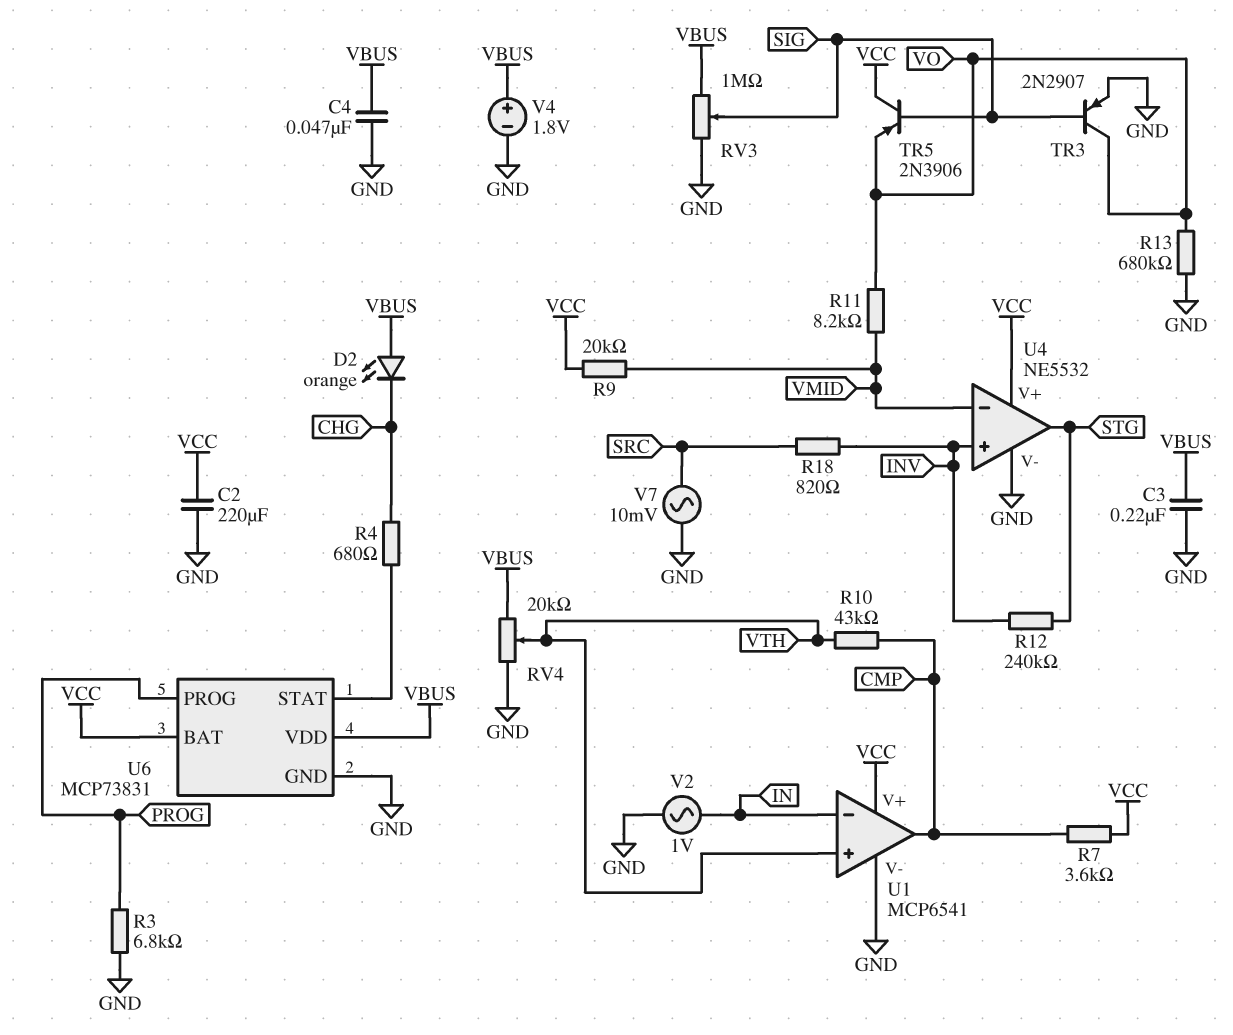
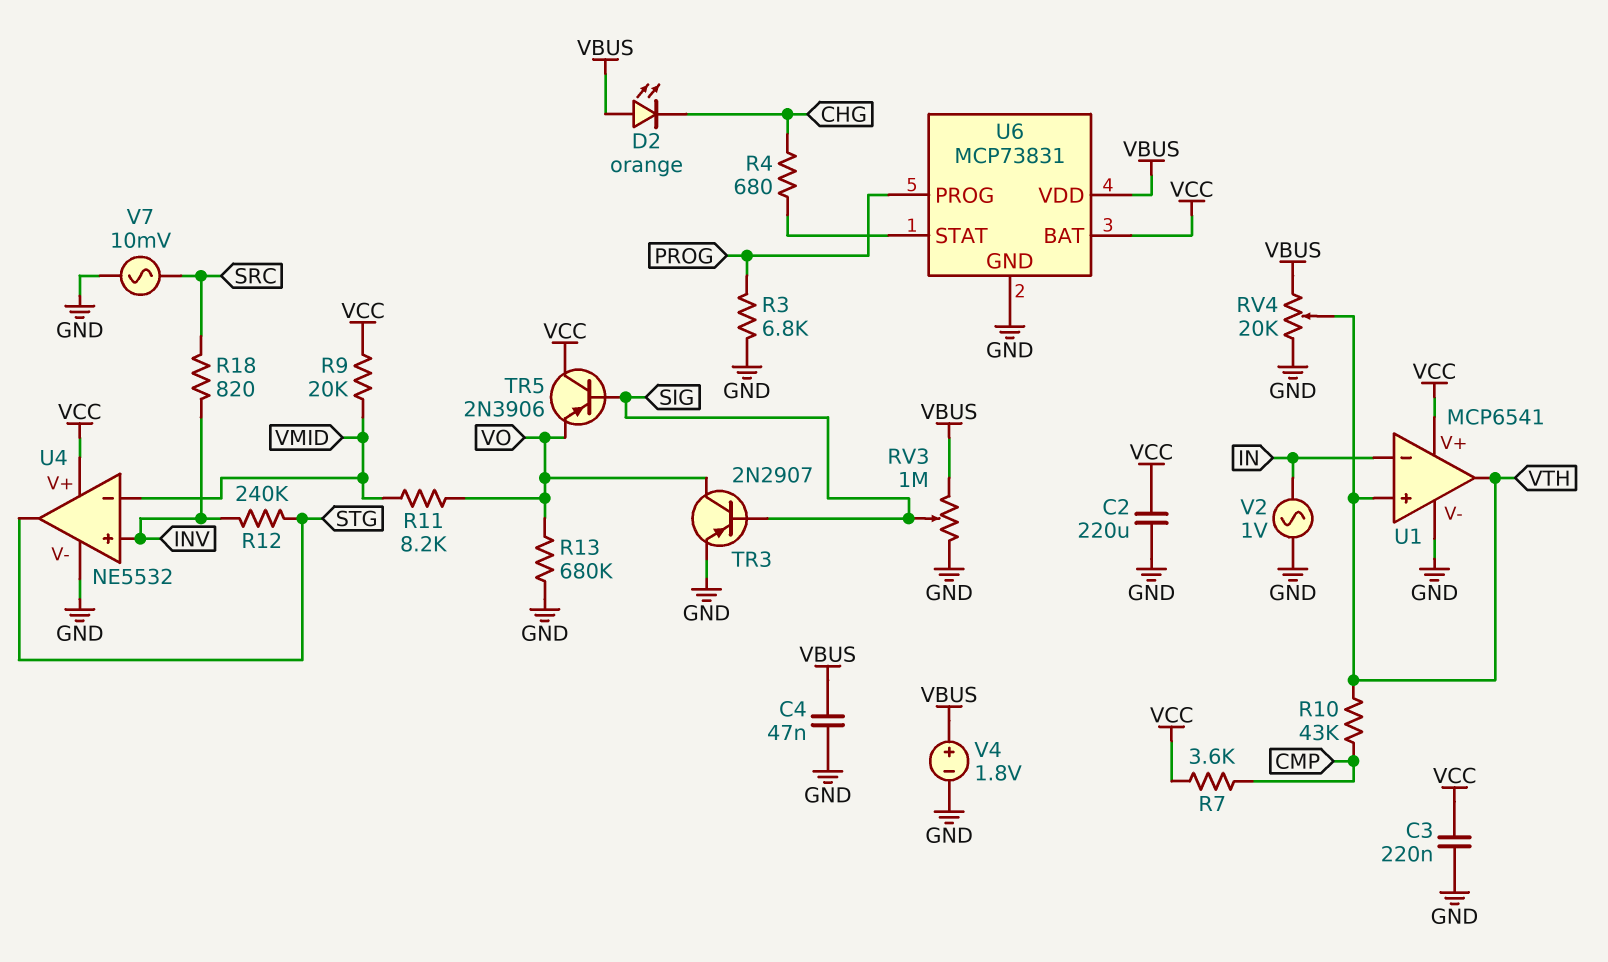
C3: 220nF (GND, VBUS) -> 220nF (GND, VCC)
U1 pin out: CMP -> VTH

